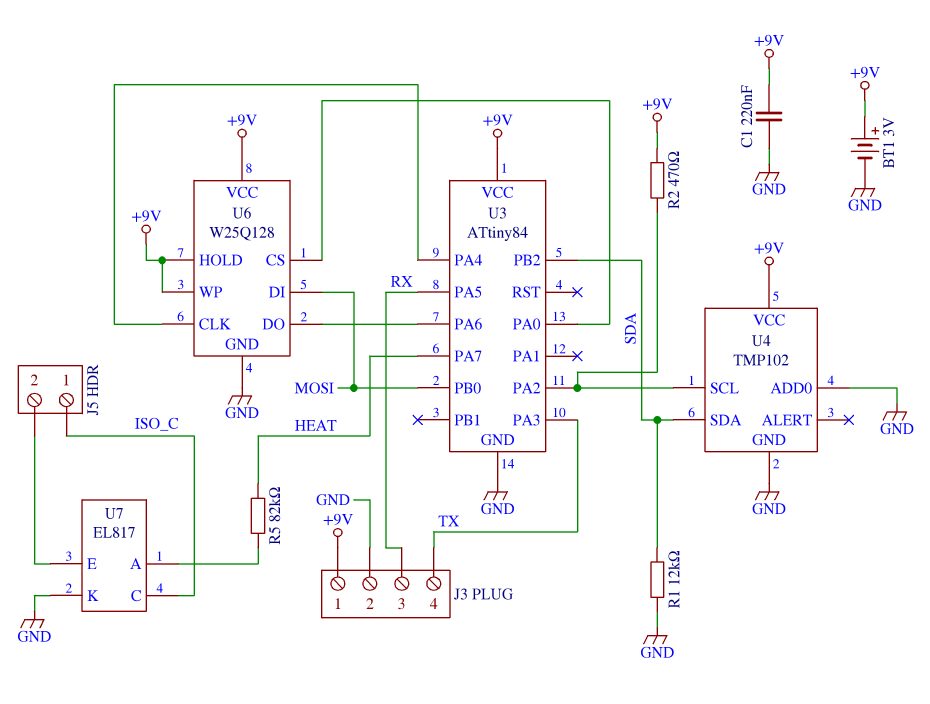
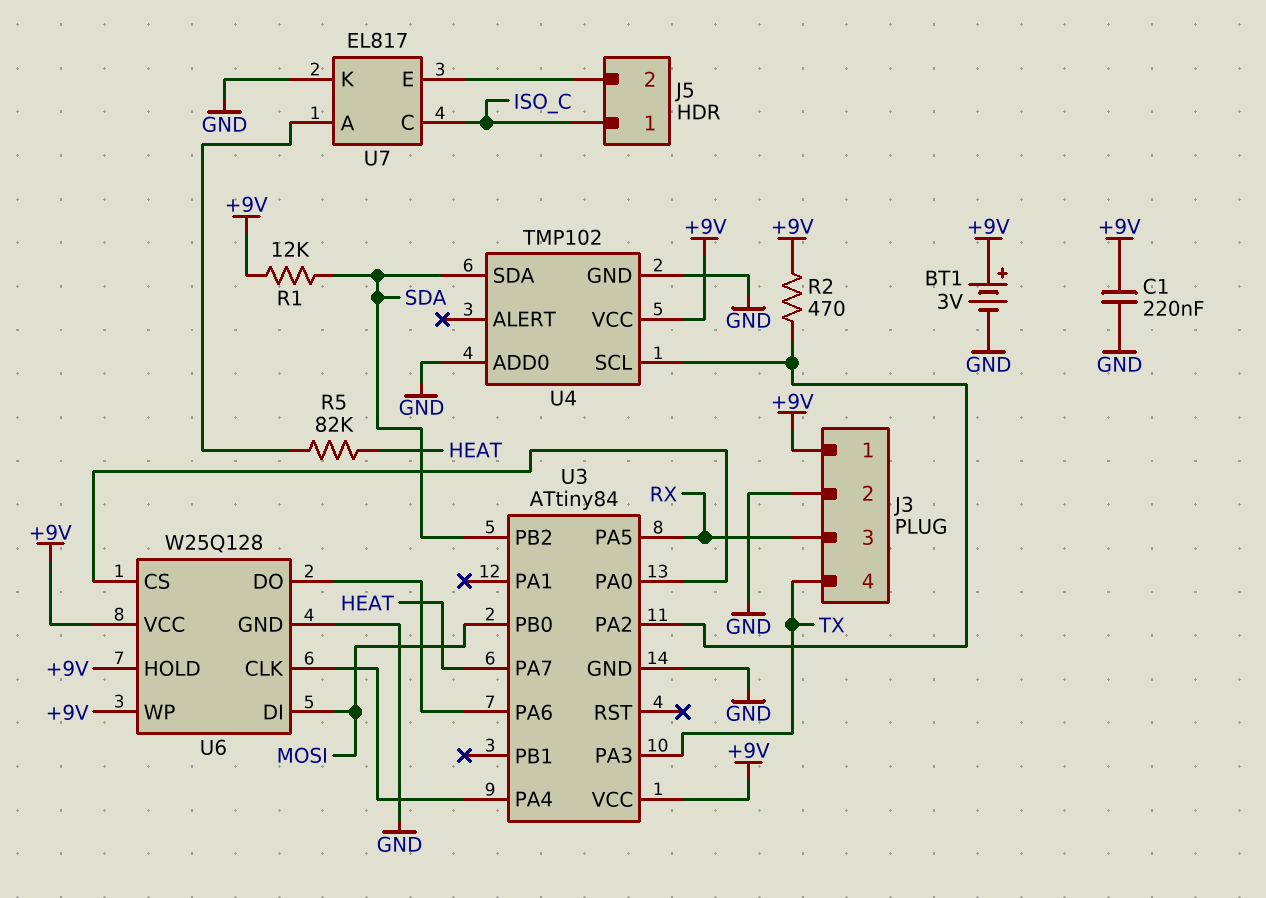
R1: 12k (GND, SDA) -> 12k (+9V, SDA)

